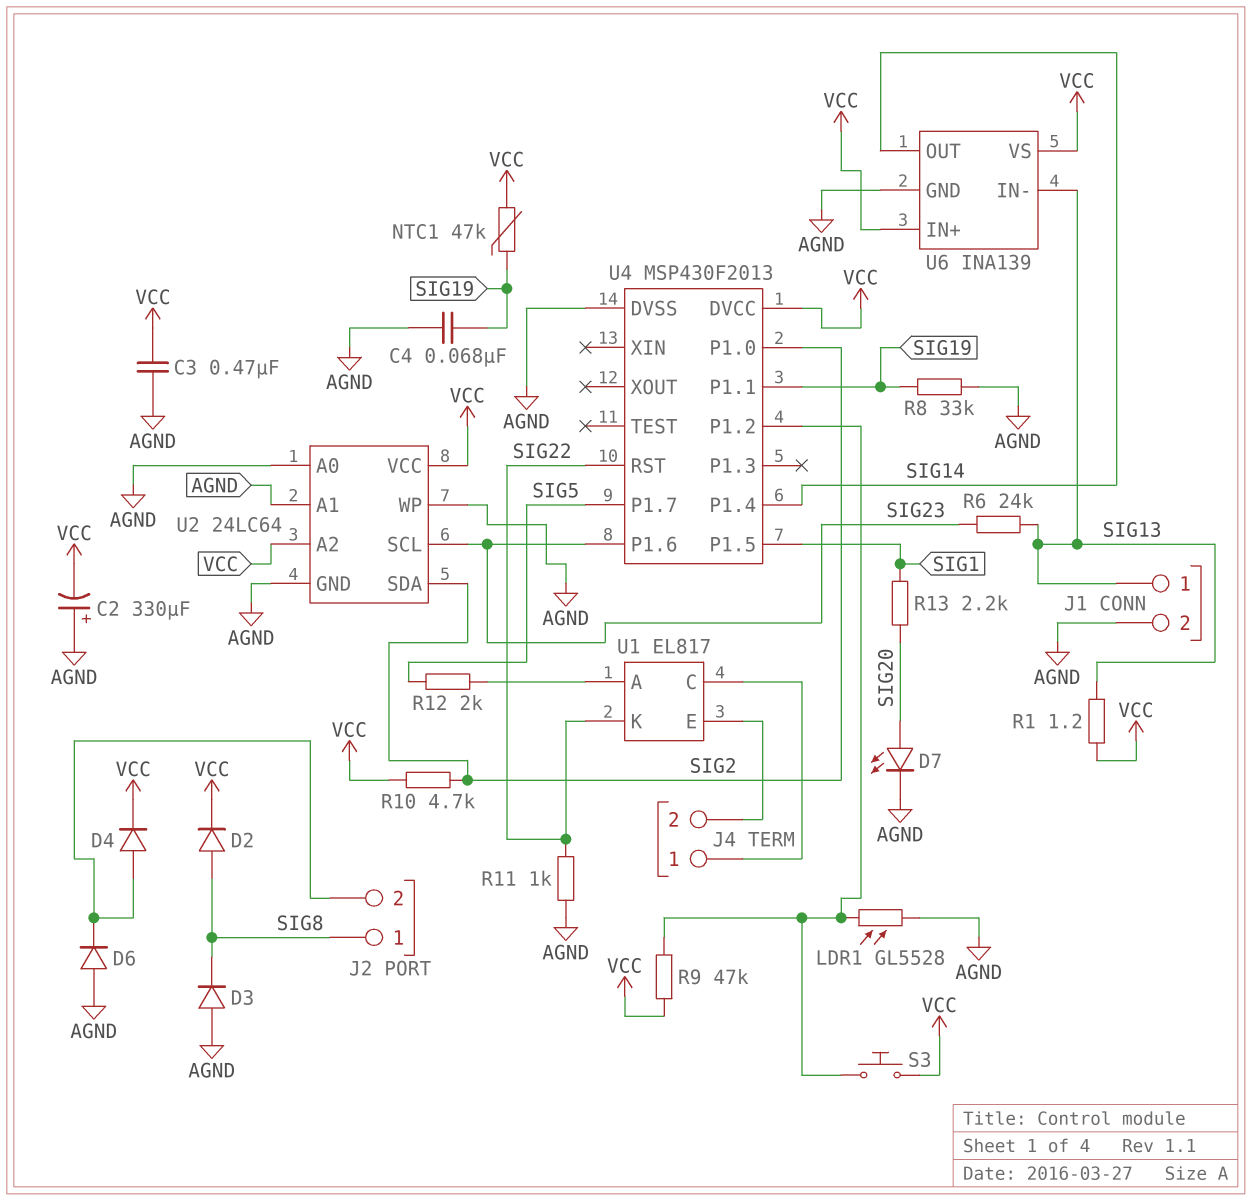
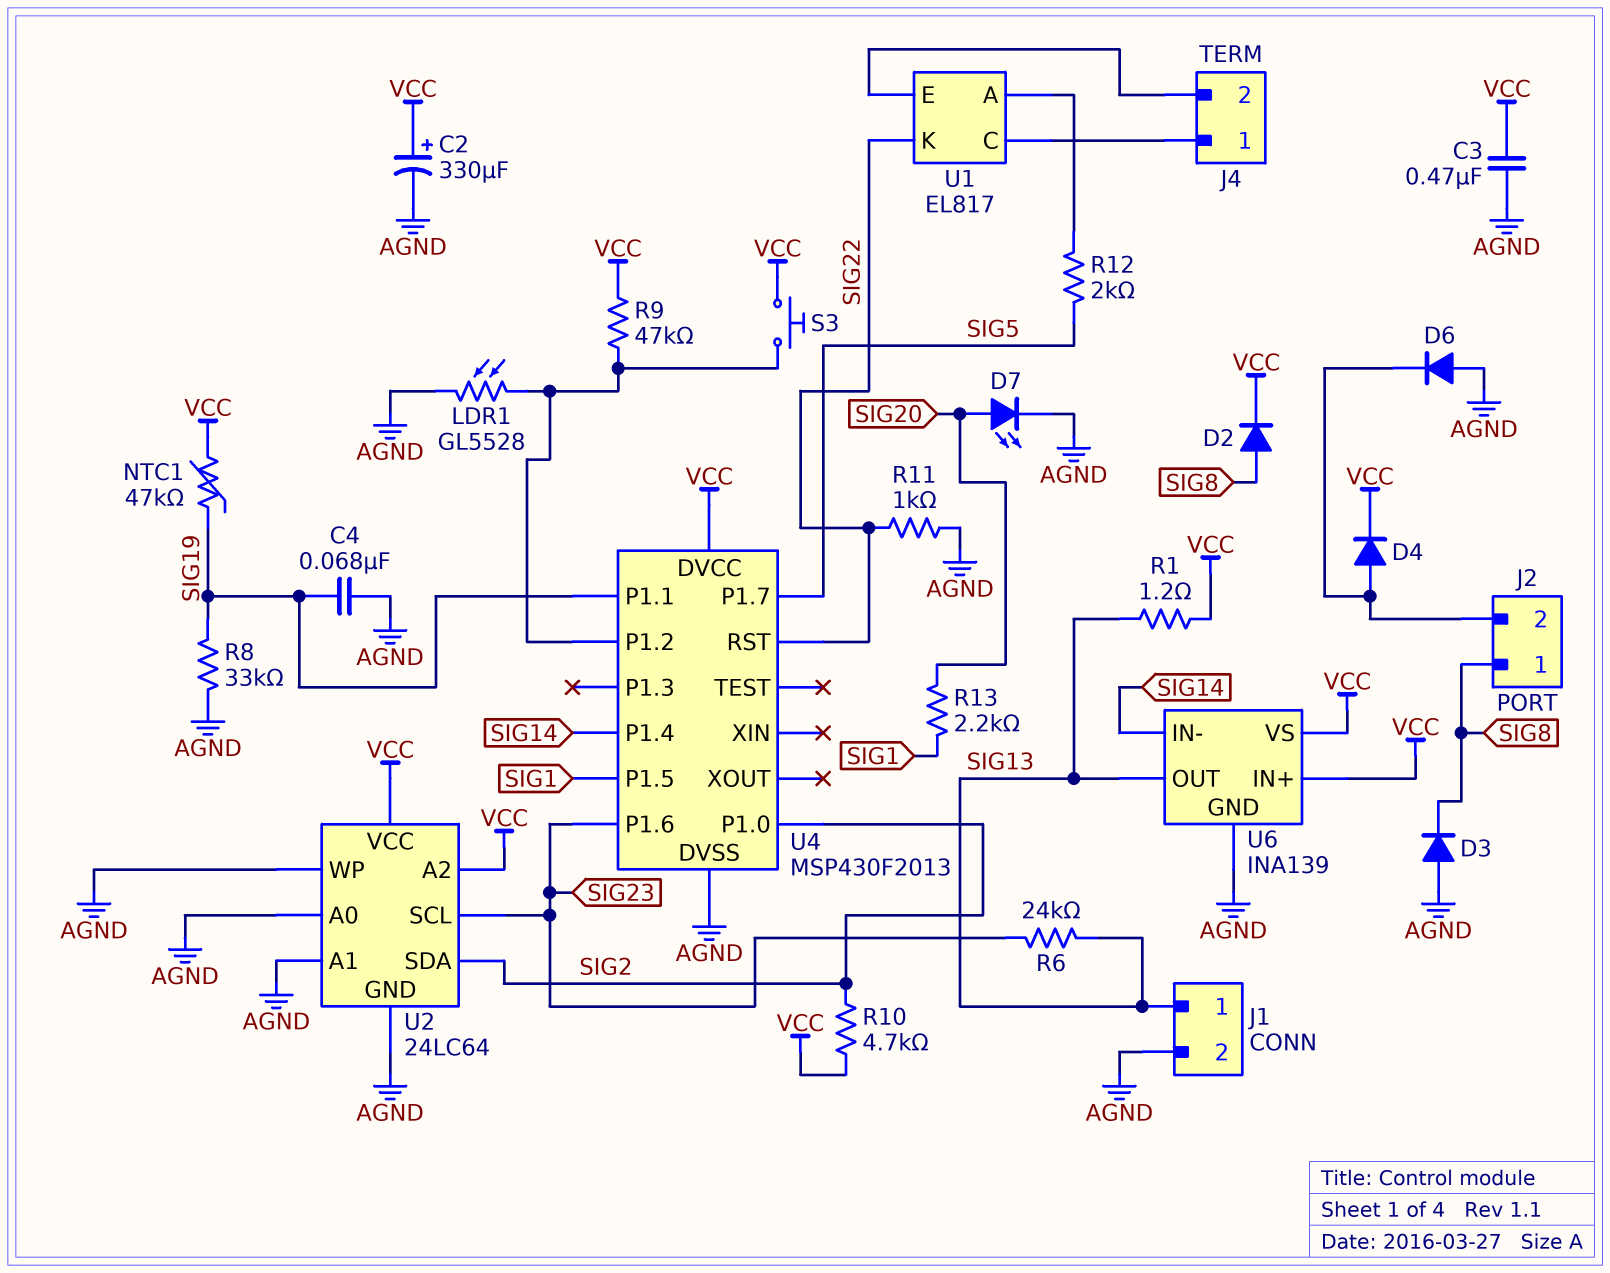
C2: 330uF (plus AGND, minus VCC) -> 330uF (plus VCC, minus AGND)
U6 pin IN-: SIG13 -> SIG14
U6 pin OUT: SIG14 -> SIG13

